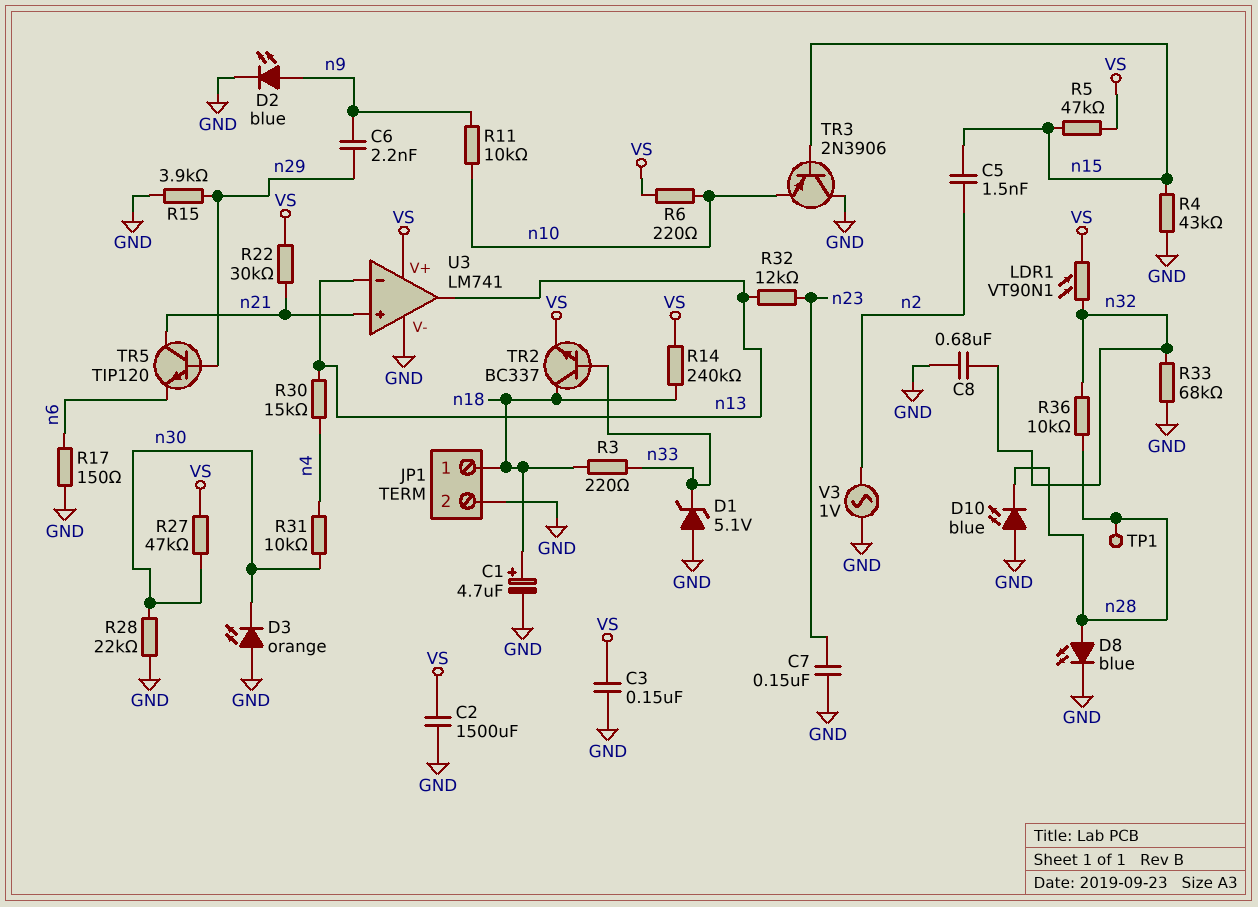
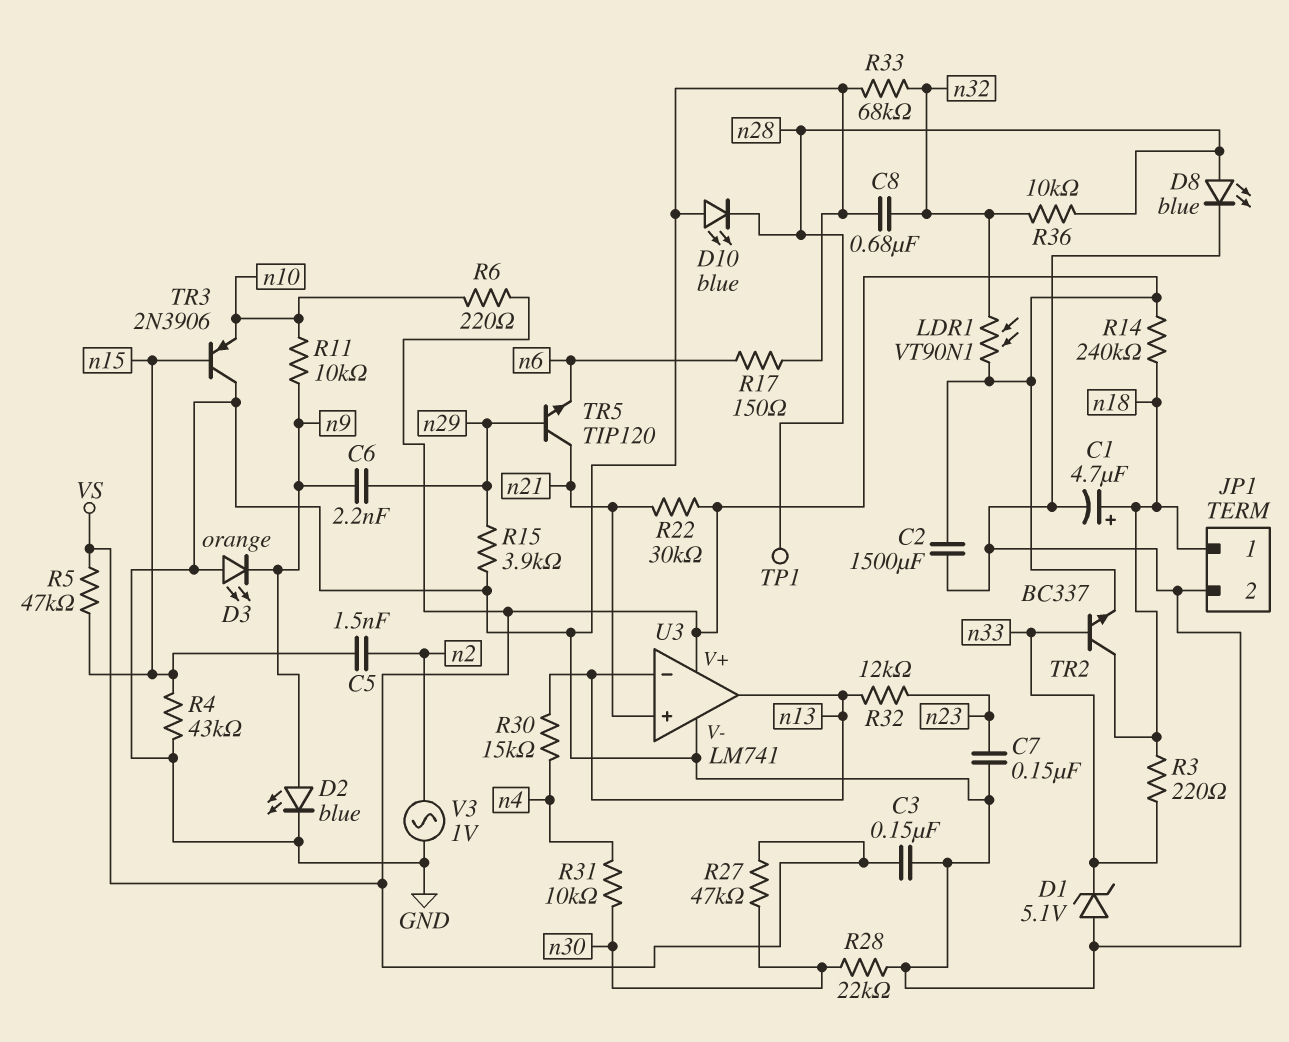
D3: LED orange (A GND, K n30) -> LED orange (A GND, K n9)

